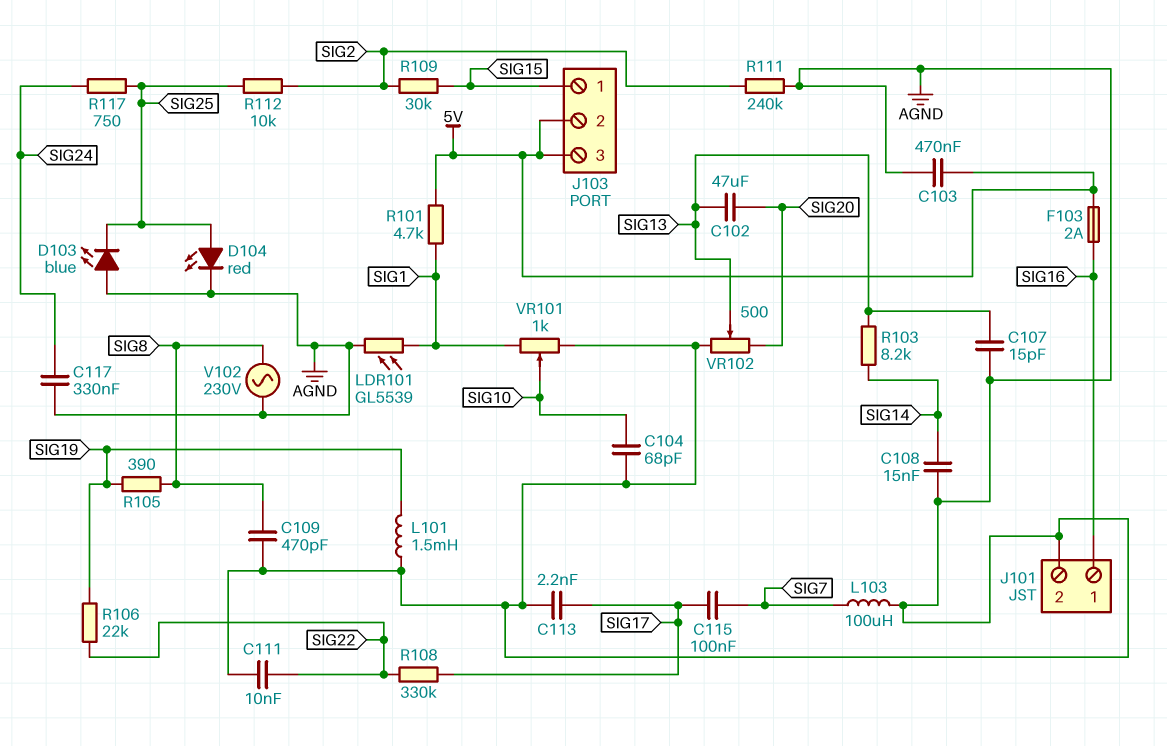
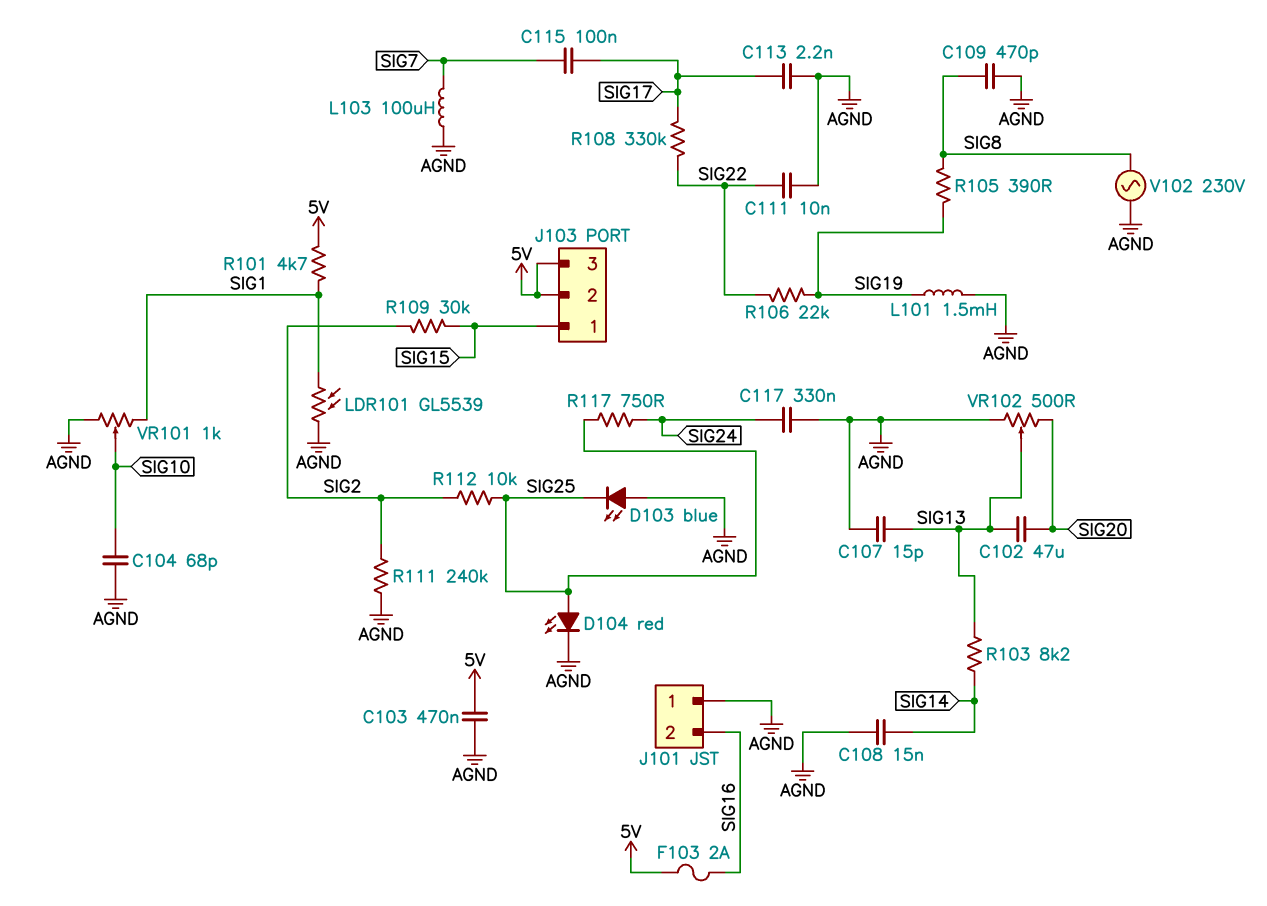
J101 pin 1: SIG16 -> AGND
J101 pin 2: AGND -> SIG16

